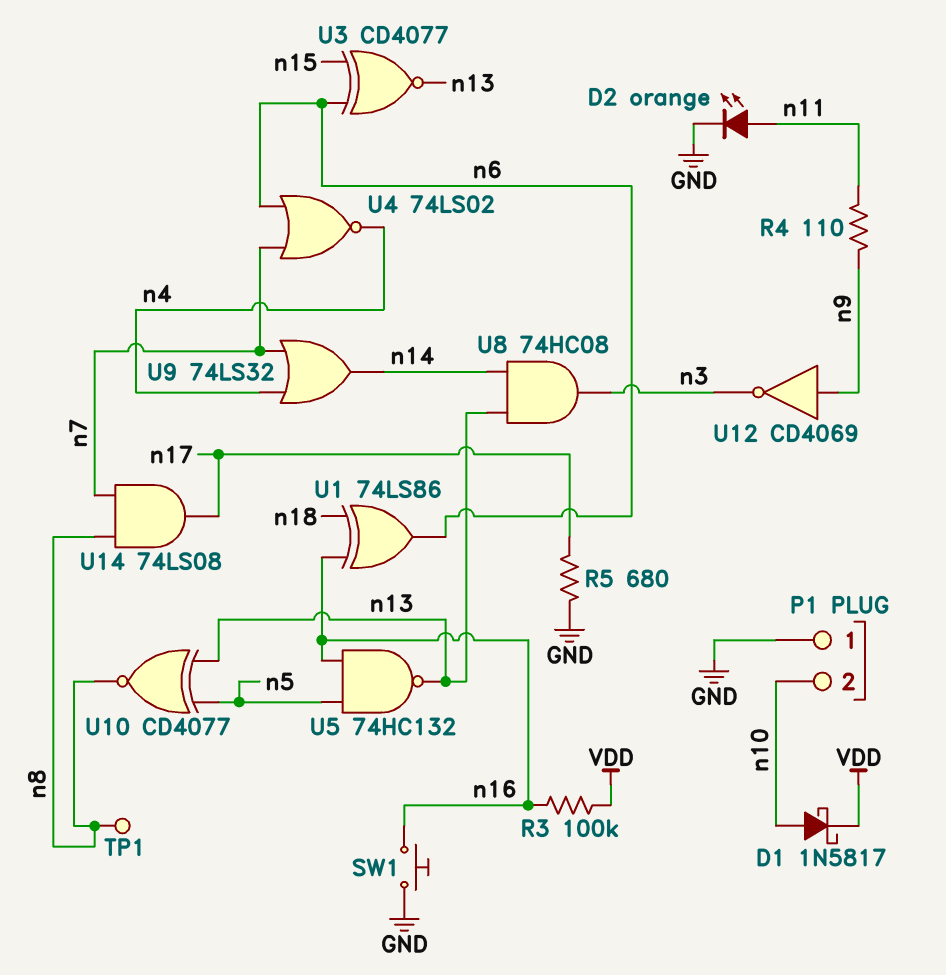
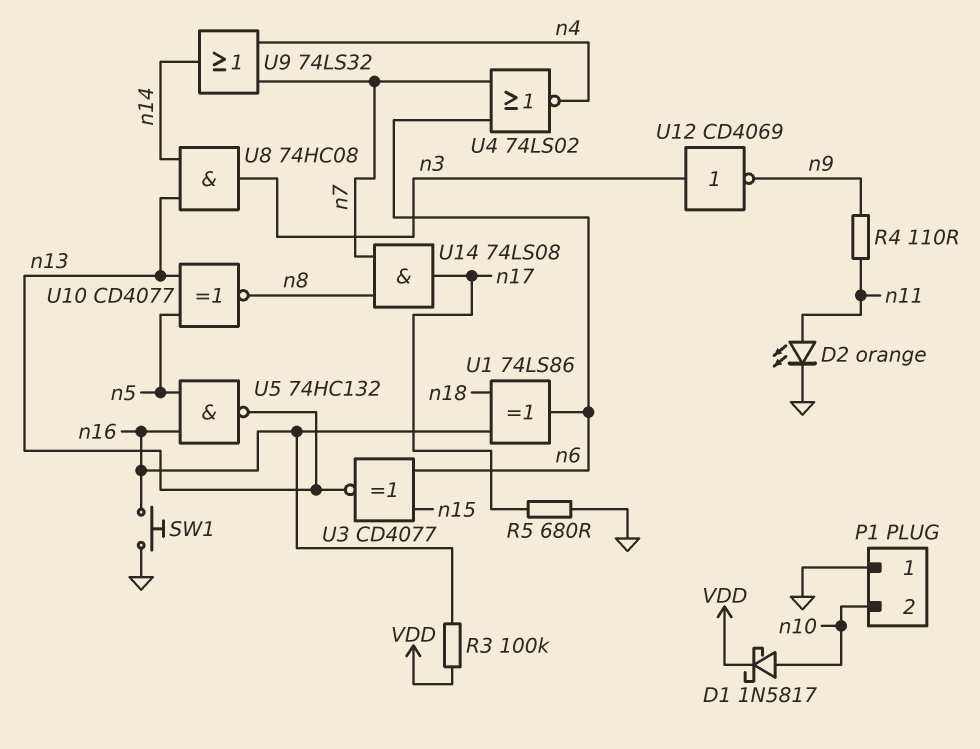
TP1: test point (n8) -> none
U12: NOT CD4069 (in n9, out n3) -> NOT CD4069 (in n3, out n9)

